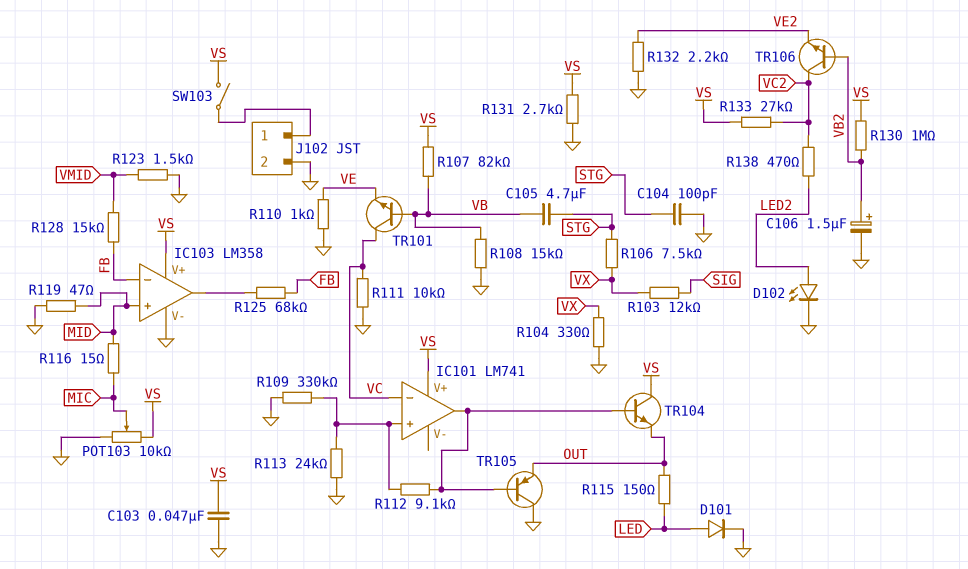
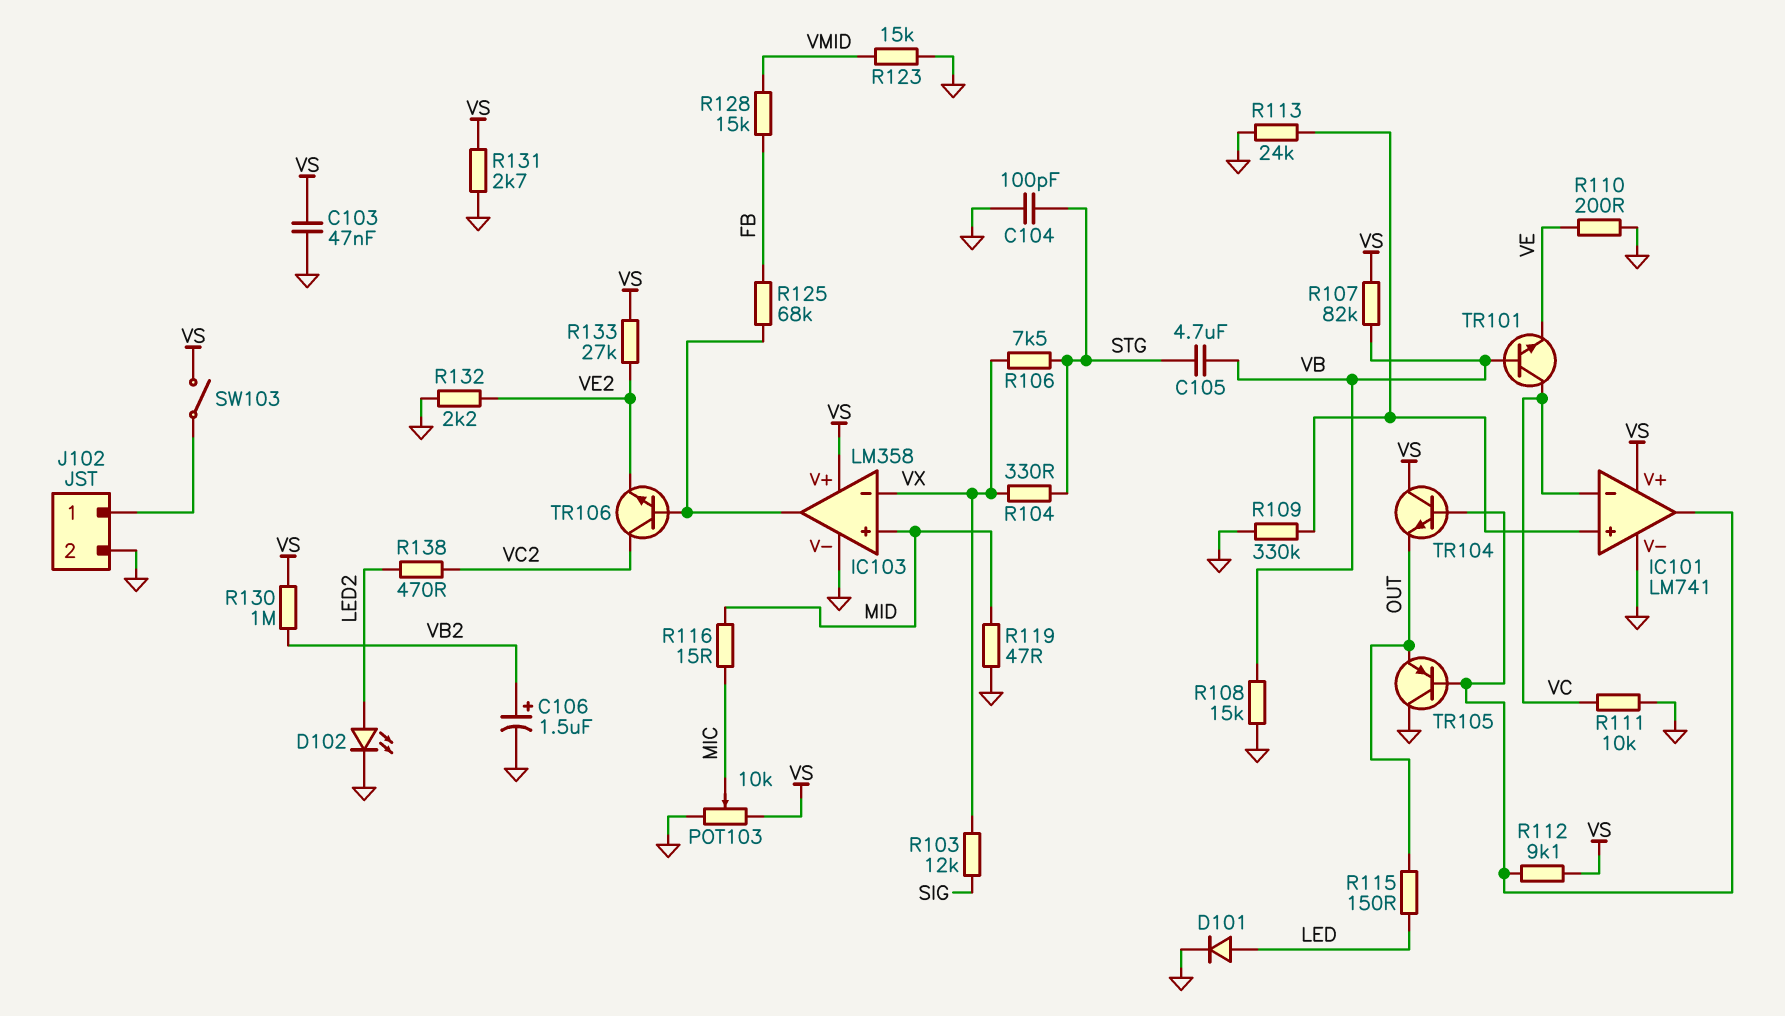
IC101 pin V-: none -> GND
IC103 pin in-: FB -> VX
R104: 330 (GND, VX) -> 330 (STG, VX)
R110: 1k (GND, VE) -> 200 (GND, VE)
R112: 9.1k (IC101/in+, IC101/out) -> 9.1k (IC101/out, VS)
R123: 1.5k (GND, VMID) -> 15k (GND, VMID)
R133: 27k (VC2, VS) -> 27k (VE2, VS)
TR106: NPN (B VB2, C VC2, E VE2) -> NPN (B IC103/out, C VC2, E VE2)

